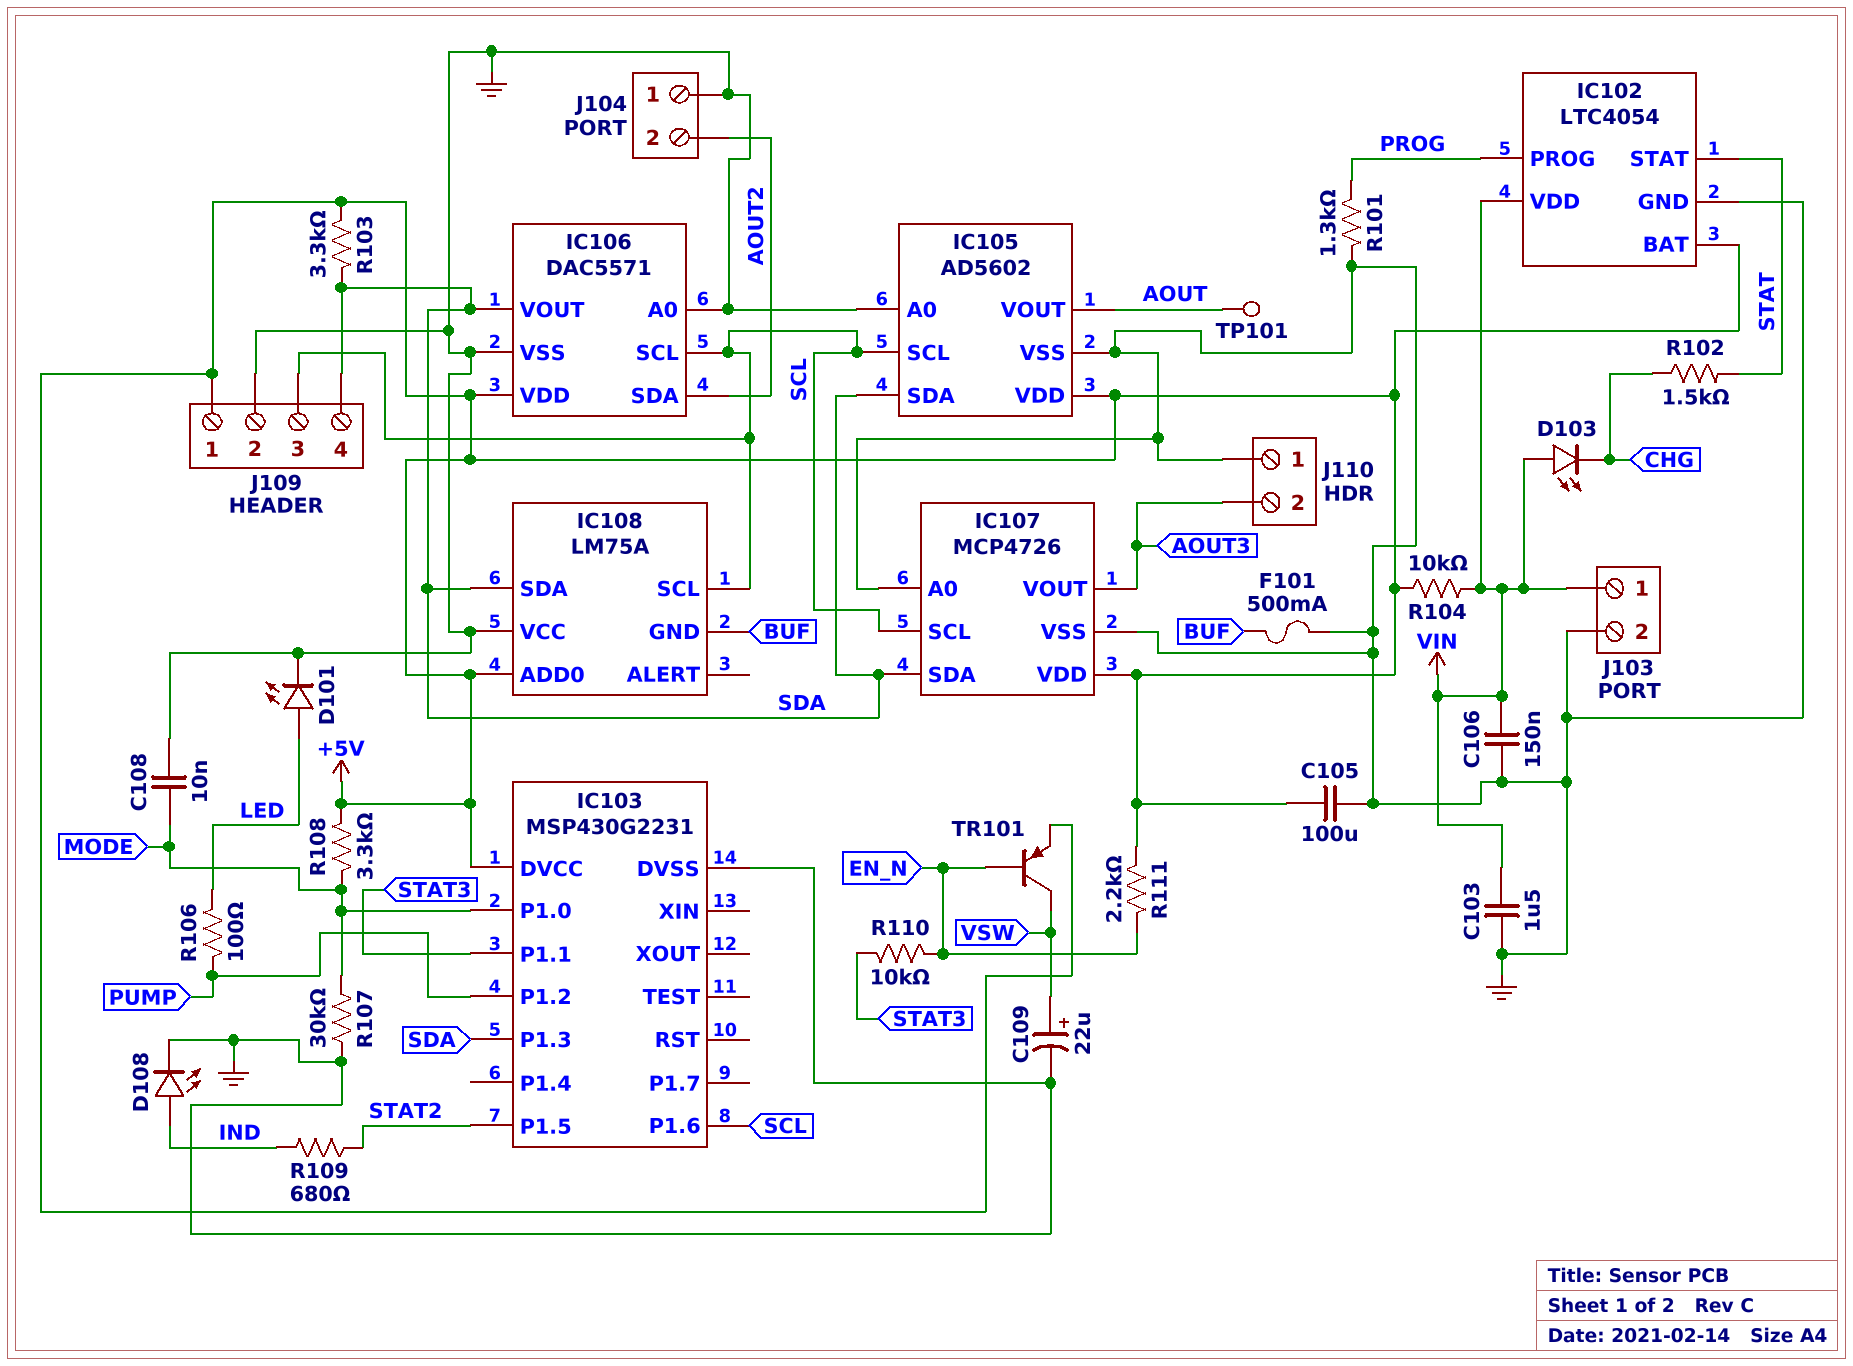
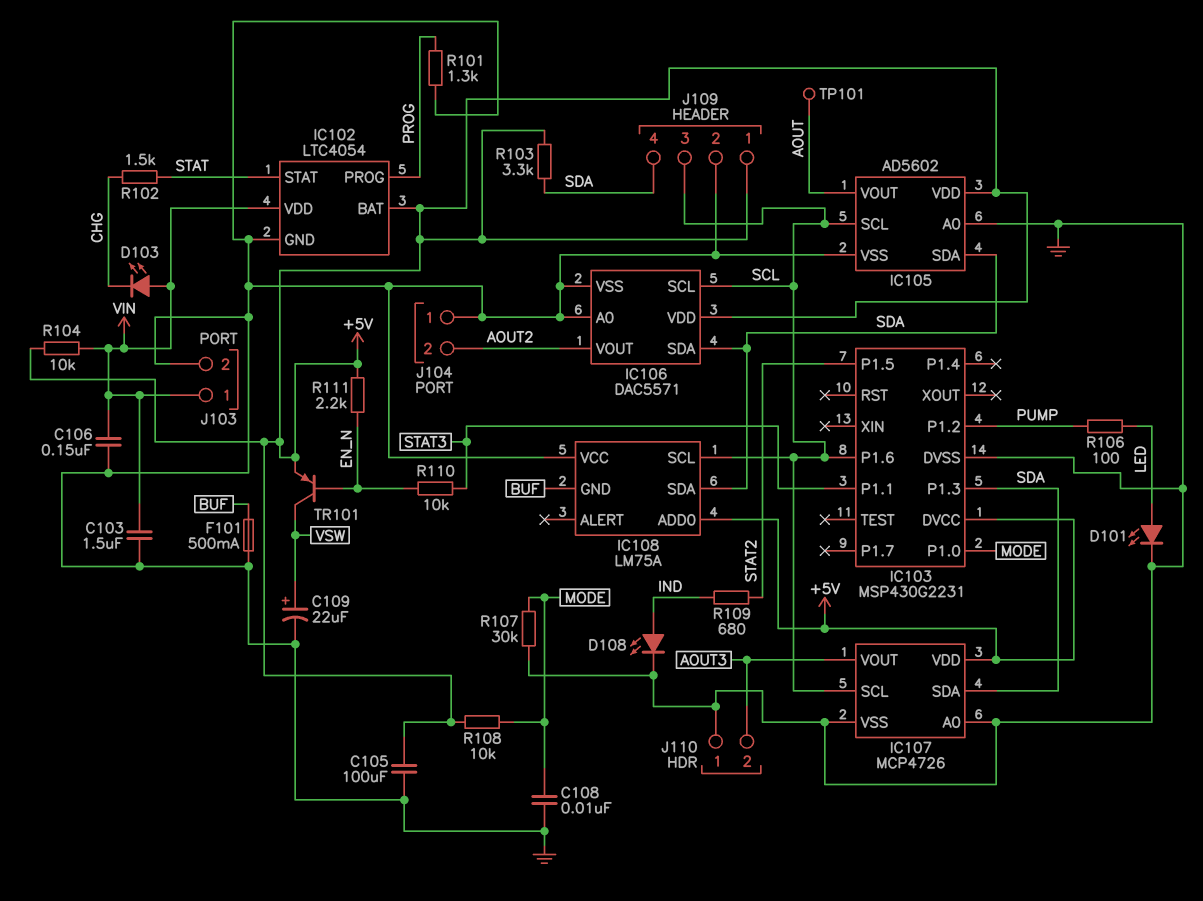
IC106 pin SDA: AOUT2 -> SDA
IC106 pin VOUT: SDA -> AOUT2
R108: 3.3k (+5V, MODE) -> 10k (+5V, MODE)

